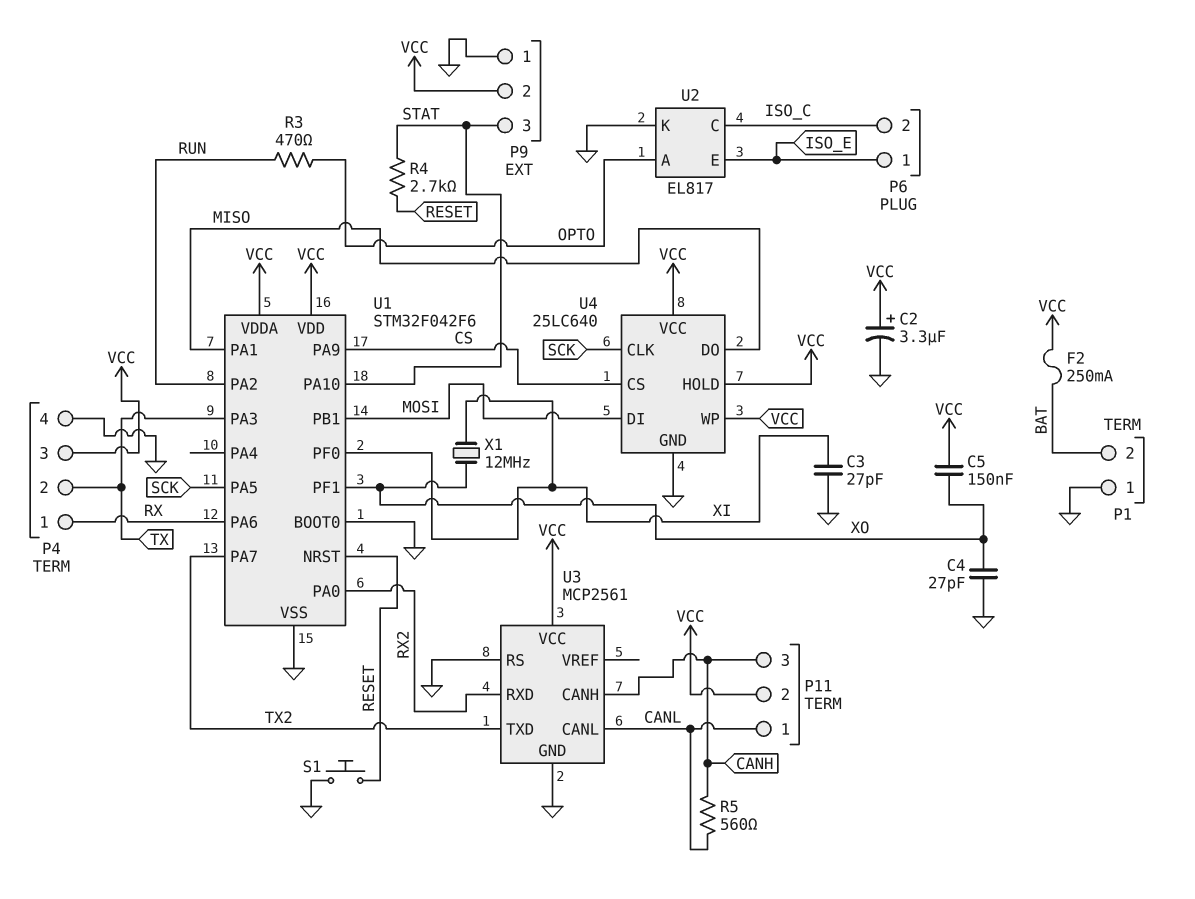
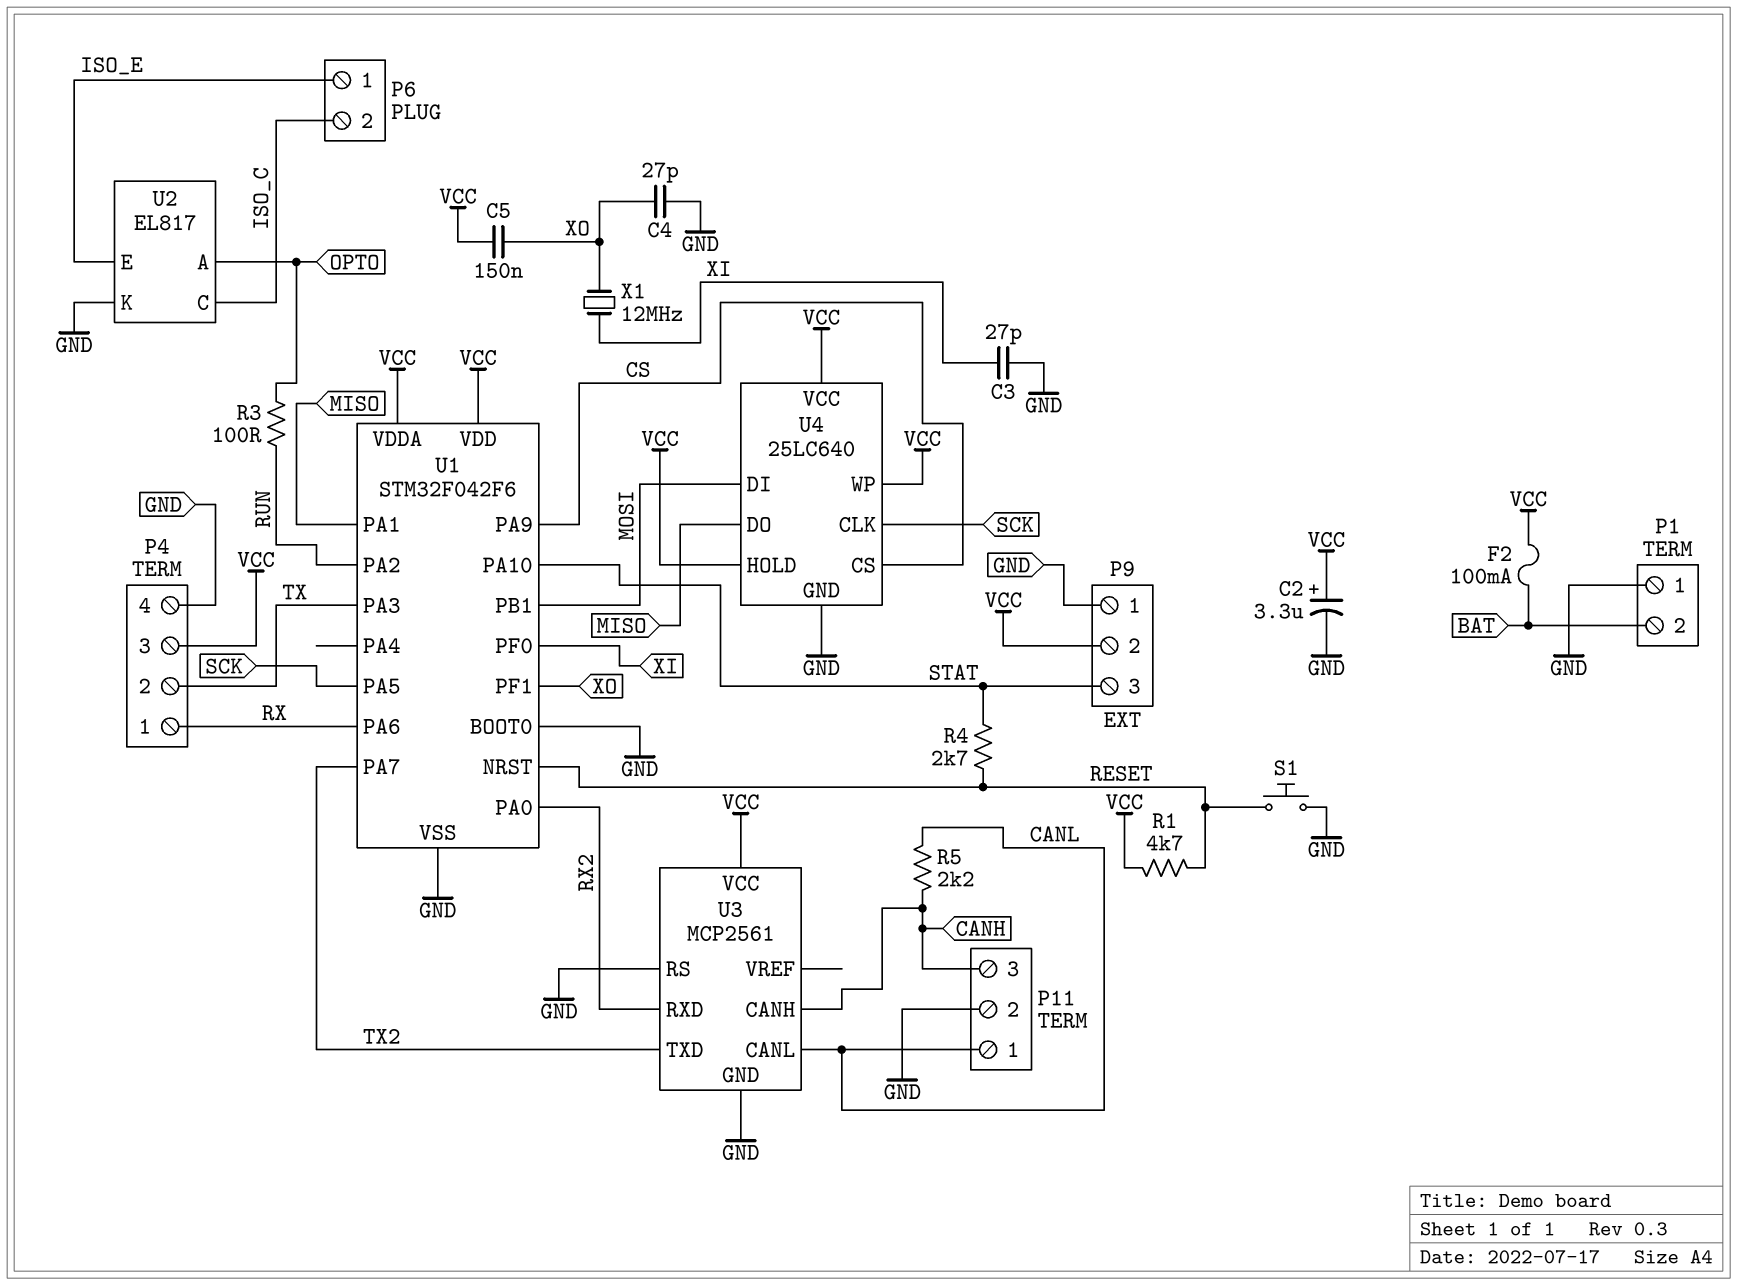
F2: 250mA (BAT, VCC) -> 100mA (BAT, VCC)
P11 pin 2: VCC -> GND
R1: none -> 4.7k (RESET, VCC)
R3: 470 (OPTO, RUN) -> 100 (OPTO, RUN)
R5: 560 (CANH, CANL) -> 2.2k (CANH, CANL)

